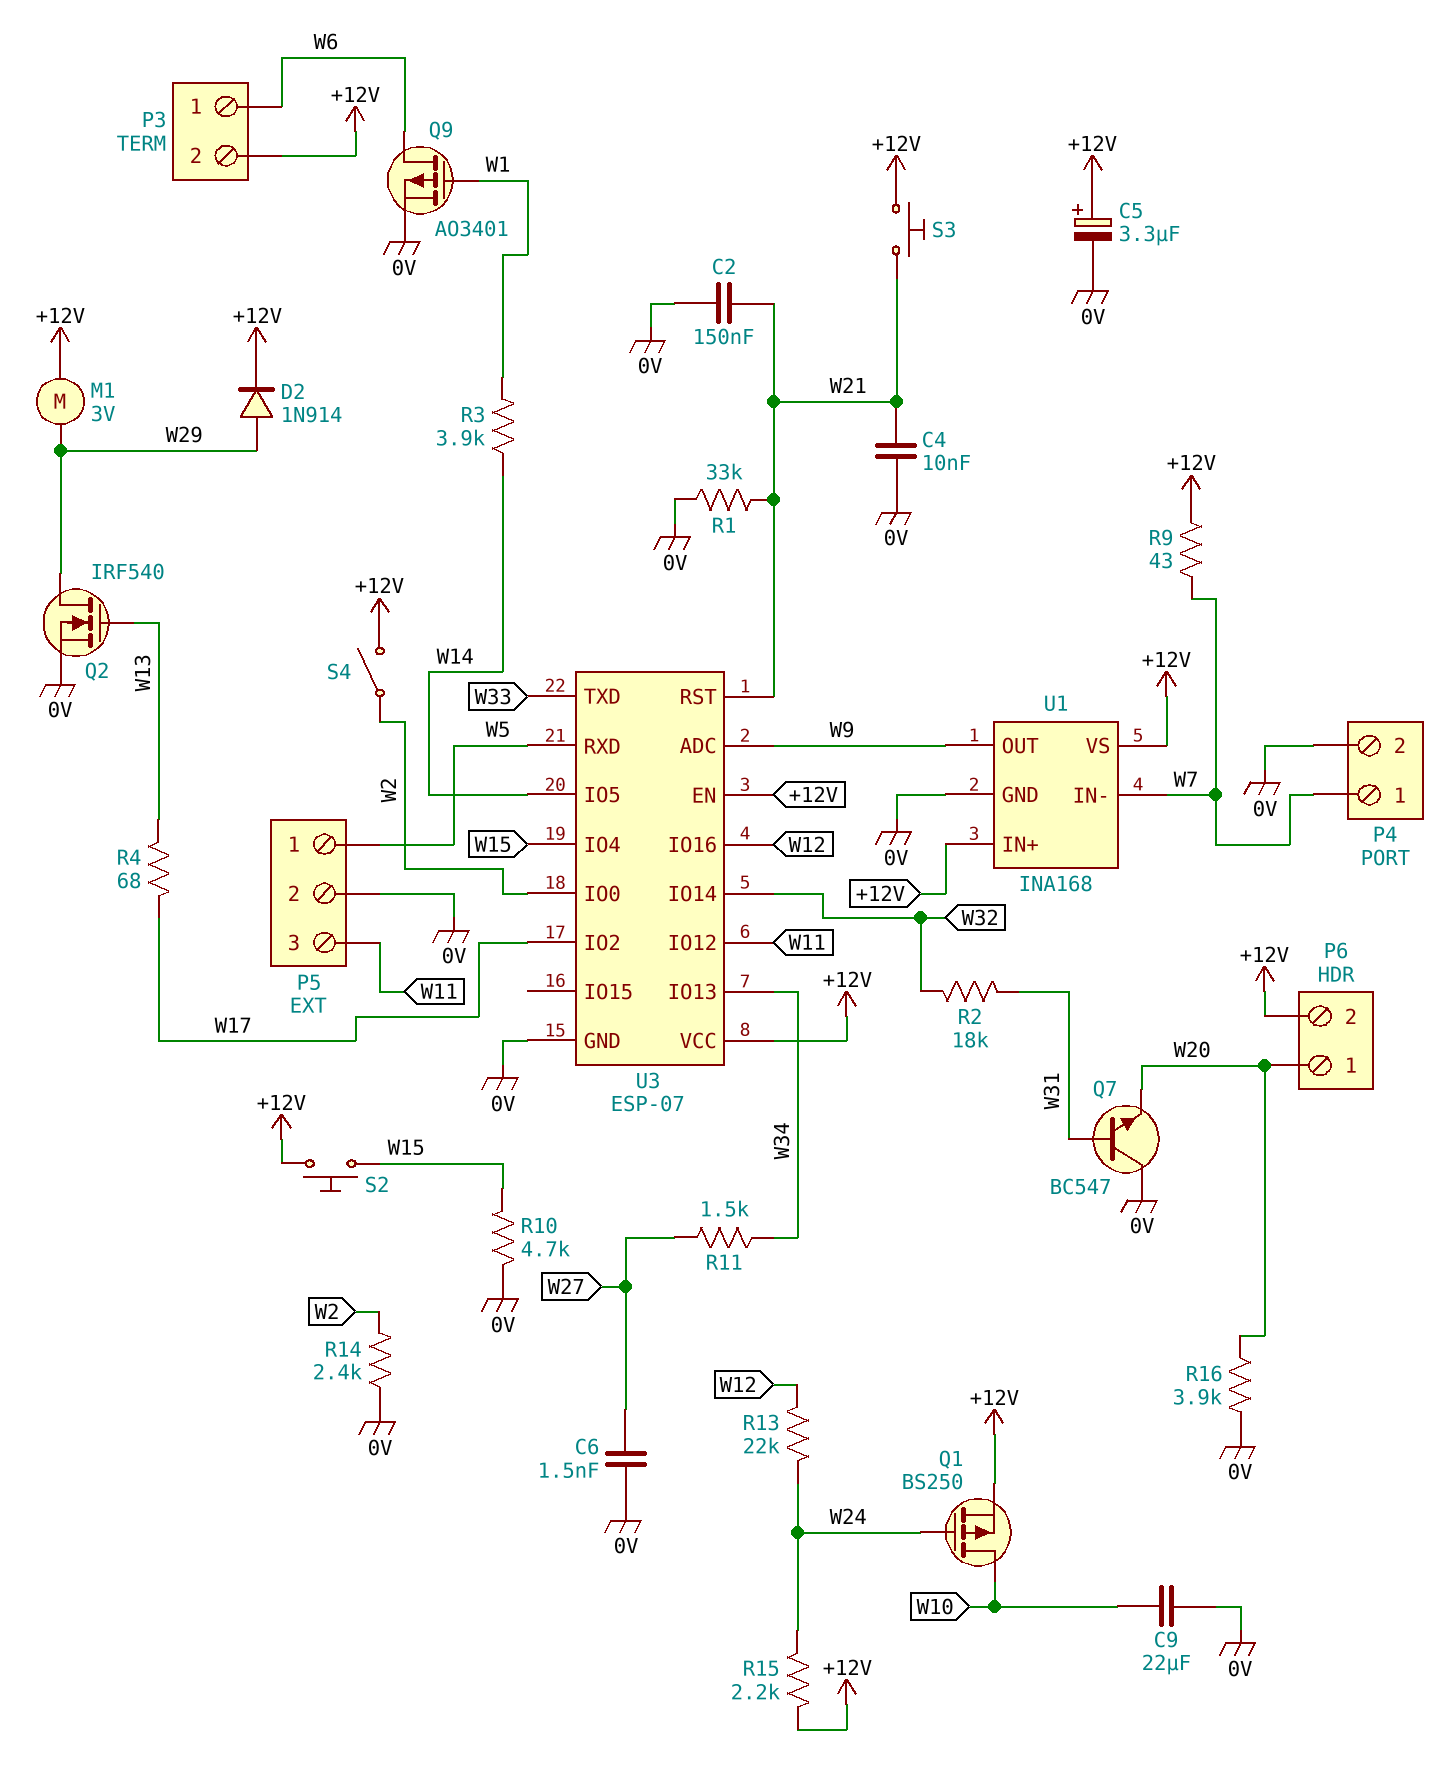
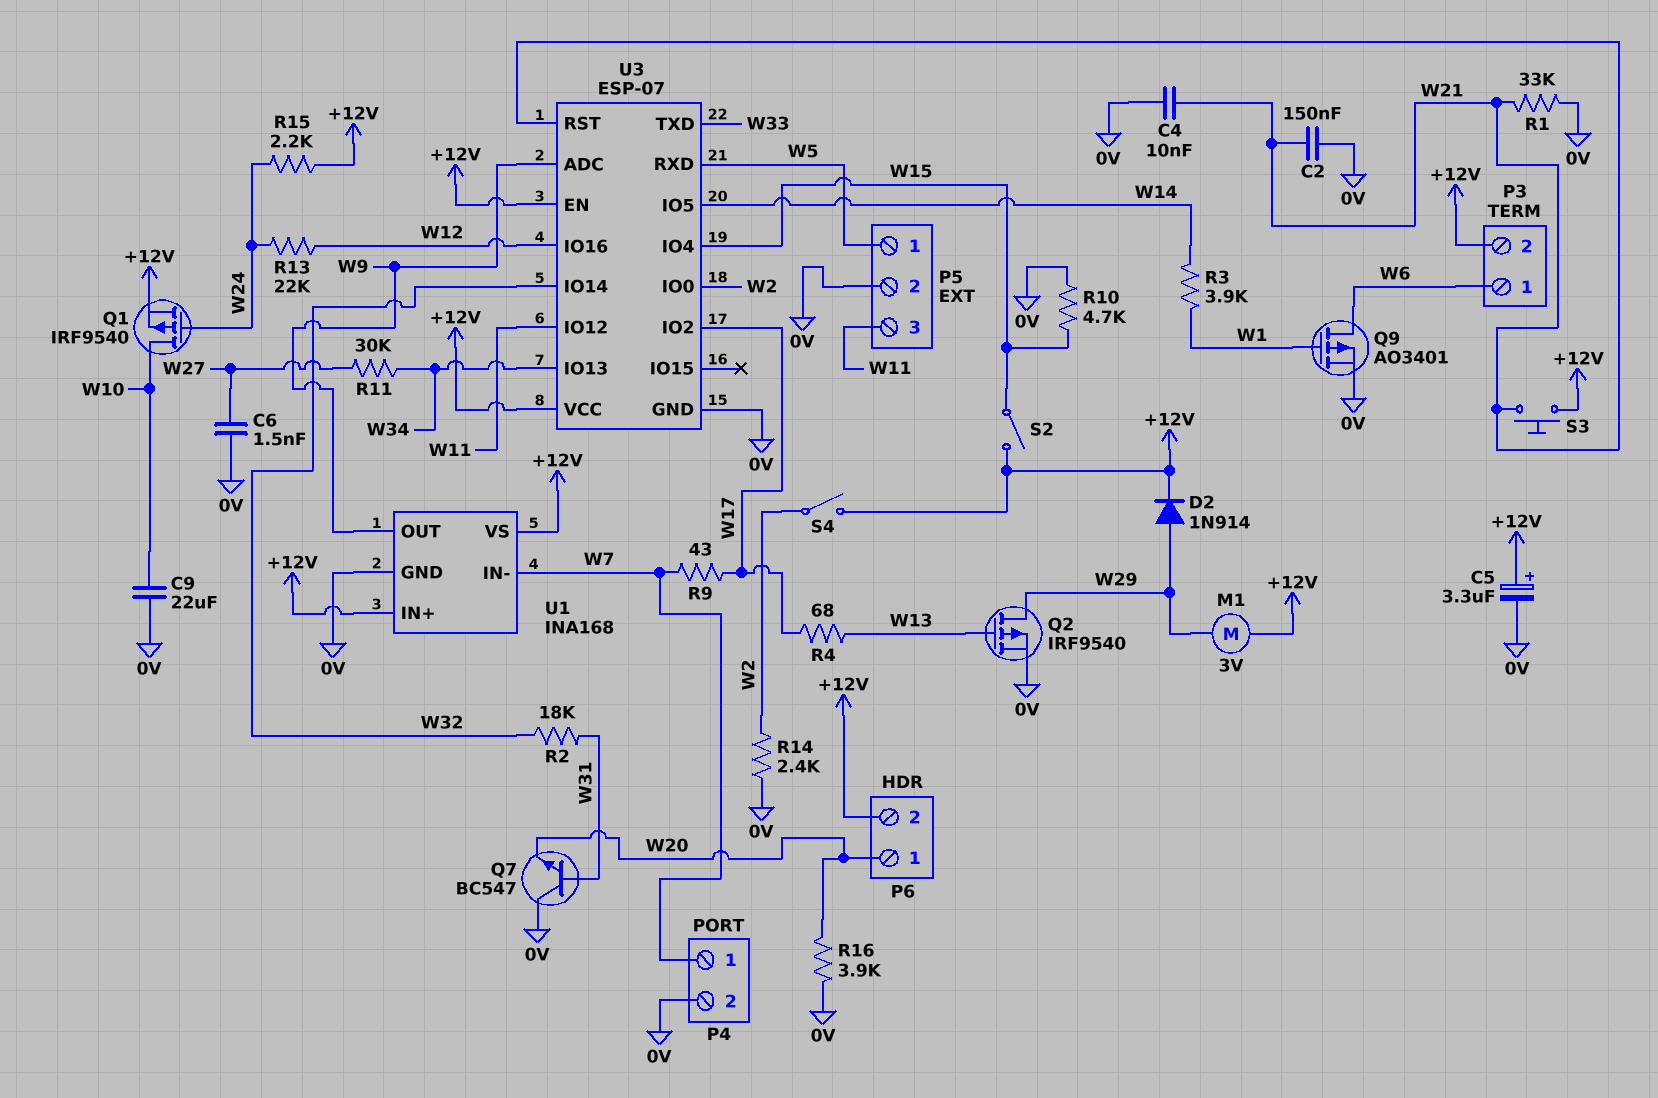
Q1: PMOS BS250 (G W24, D W10, S +12V) -> PMOS IRF9540 (G W24, D W10, S +12V)
Q2: NMOS IRF540 (G W13, D W29, S 0V) -> PMOS IRF9540 (G W13, D W29, S 0V)
R9: 43 (+12V, W7) -> 43 (W7, W17)
R11: 1.5k (W27, W34) -> 30k (W27, W34)
S2: button (+12V, W15) -> switch (+12V, W15)

